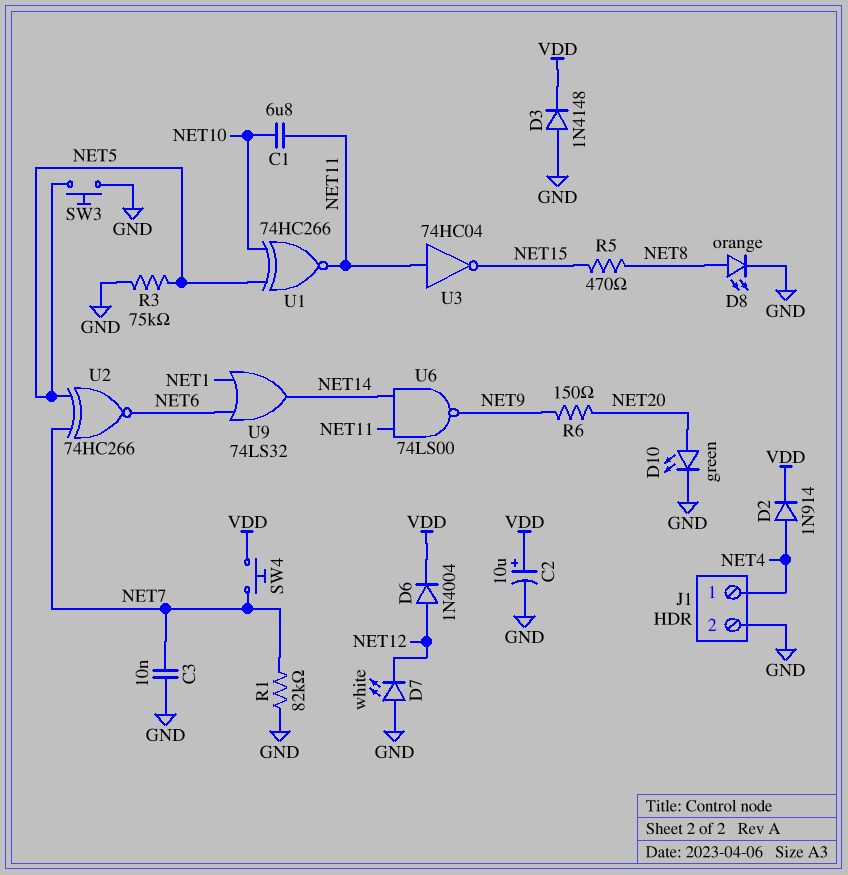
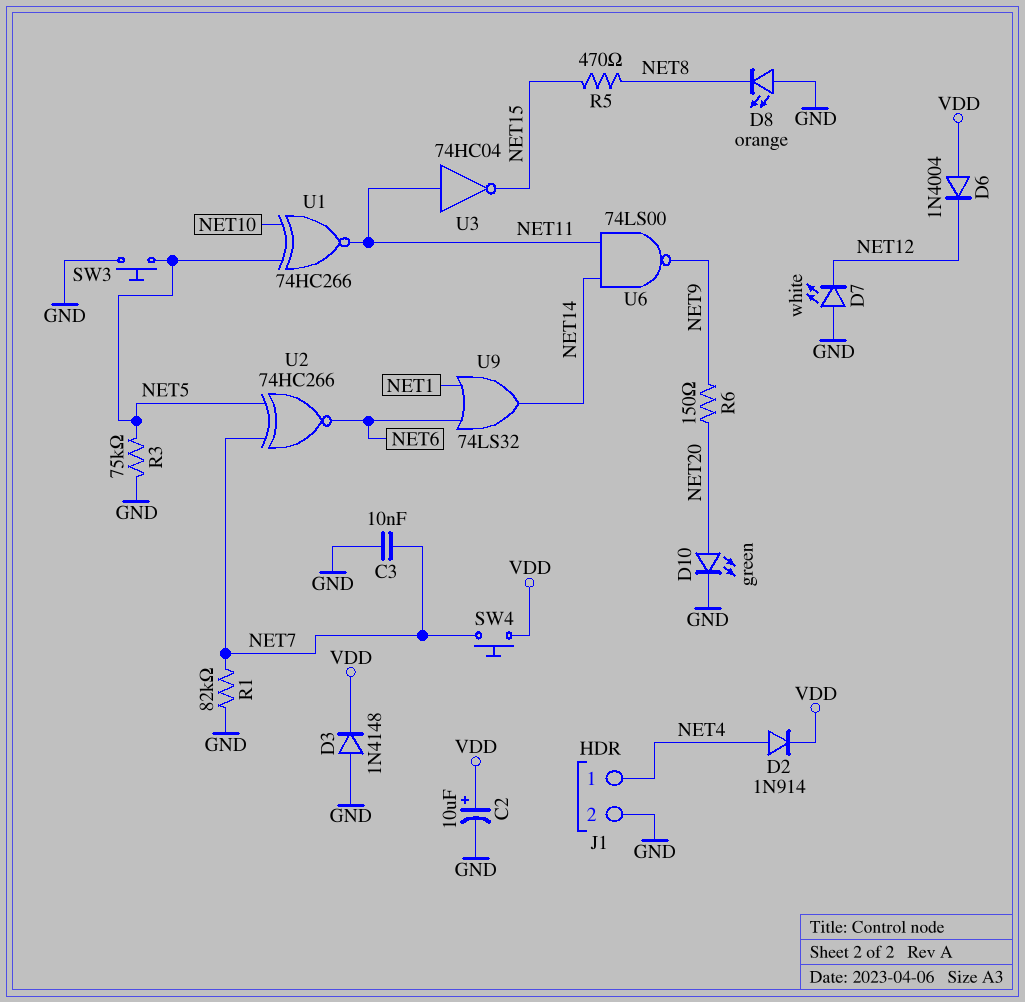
C1: 6.8uF (NET10, NET11) -> none
D6: diode 1N4004 (A NET12, K VDD) -> diode 1N4004 (A VDD, K NET12)
D8: LED orange (A NET8, K GND) -> LED orange (A GND, K NET8)

